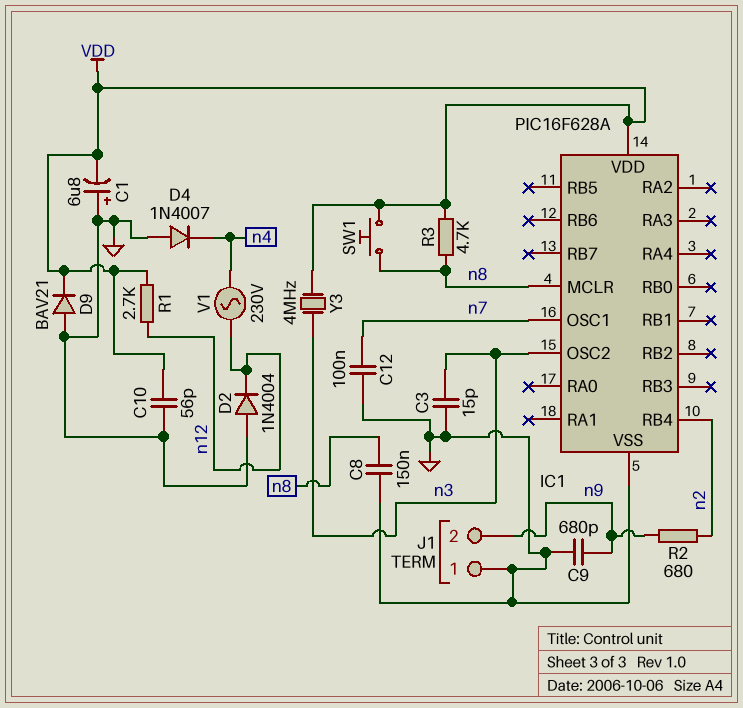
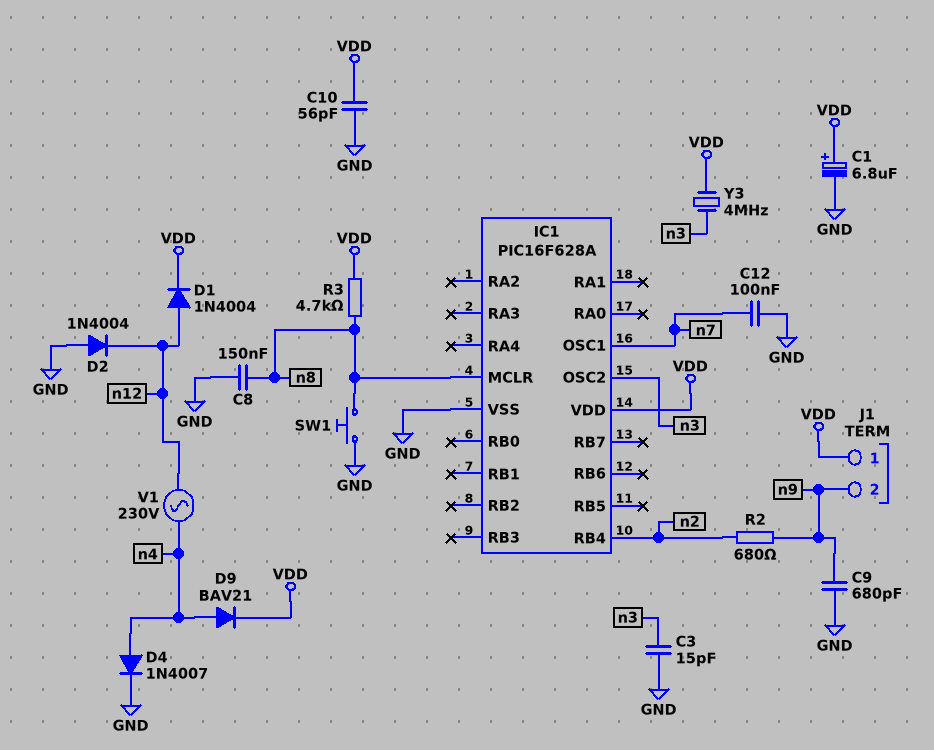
C1: 6.8uF (plus GND, minus VDD) -> 6.8uF (plus VDD, minus GND)
D1: none -> diode 1N4004 (A n12, K VDD)
D4: diode 1N4007 (A GND, K n4) -> diode 1N4007 (A n4, K GND)
D9: diode BAV21 (A GND, K VDD) -> diode BAV21 (A n4, K VDD)
J1 pin 1: GND -> VDD
R1: 2.7k (VDD, n12) -> none
SW1: button (VDD, n8) -> button (GND, n8)

